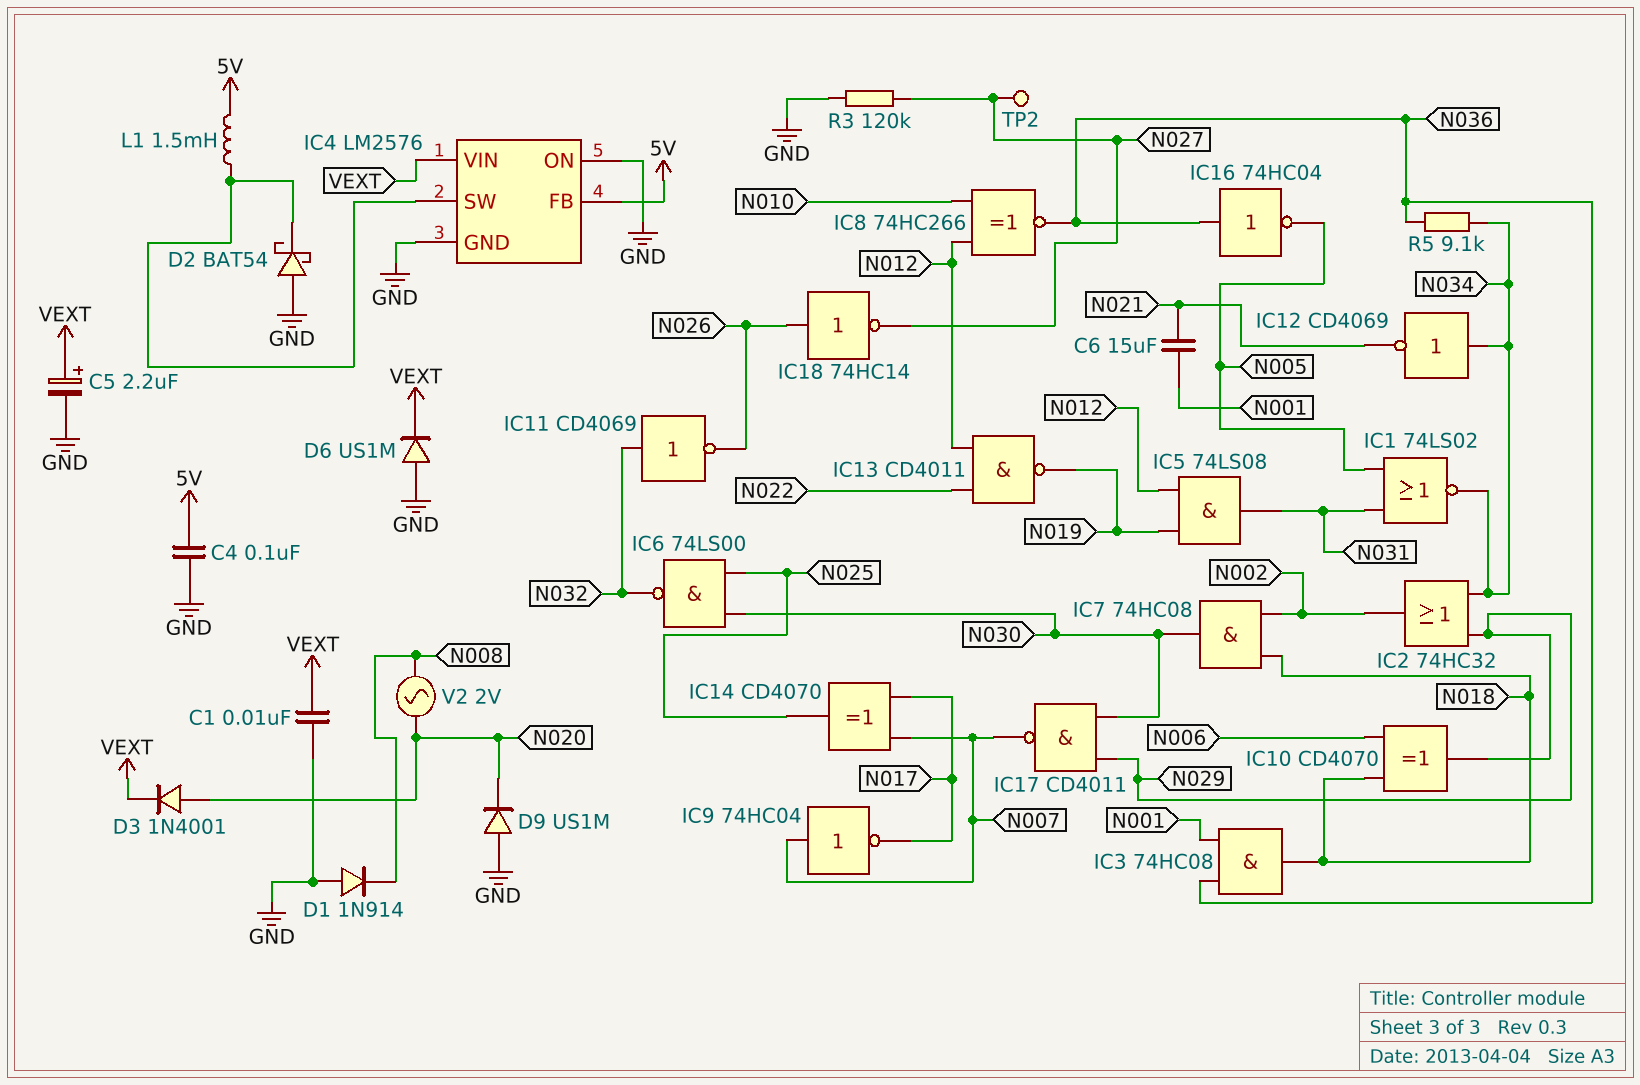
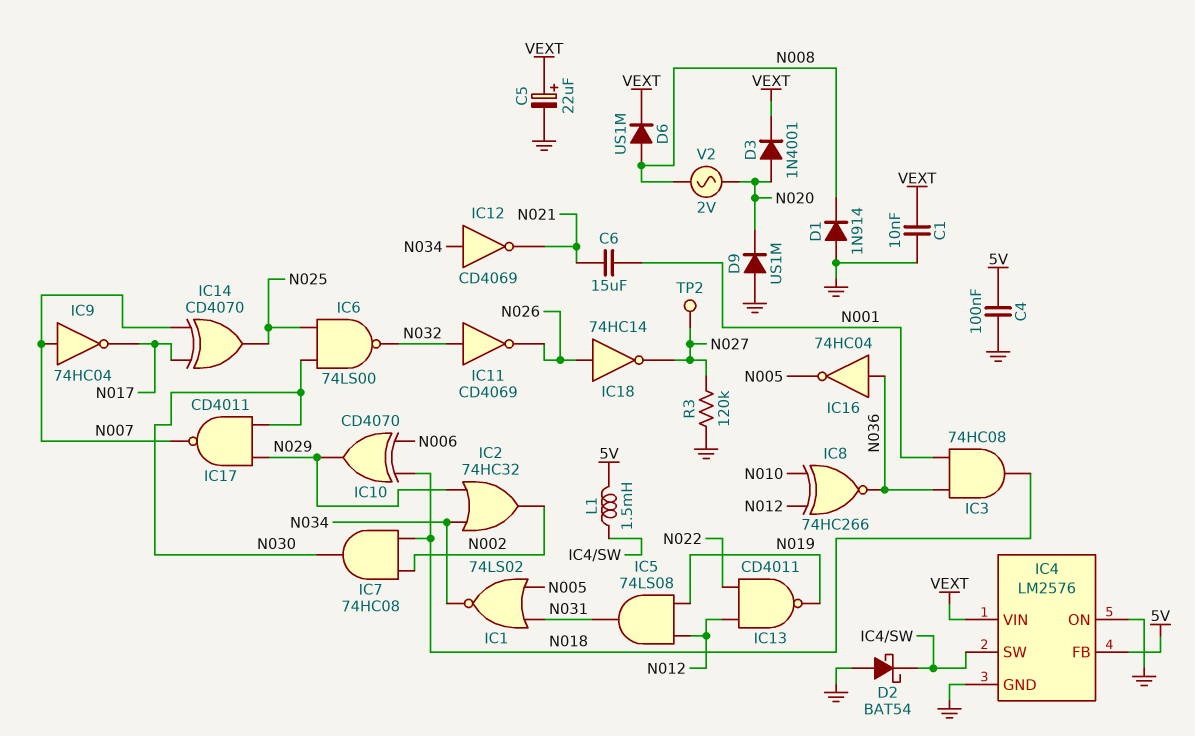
C5: 2.2uF (plus VEXT, minus GND) -> 22uF (plus VEXT, minus GND)
D6: diode US1M (A GND, K VEXT) -> diode US1M (A N008, K VEXT)
R5: 9.1k (N034, N036) -> none

